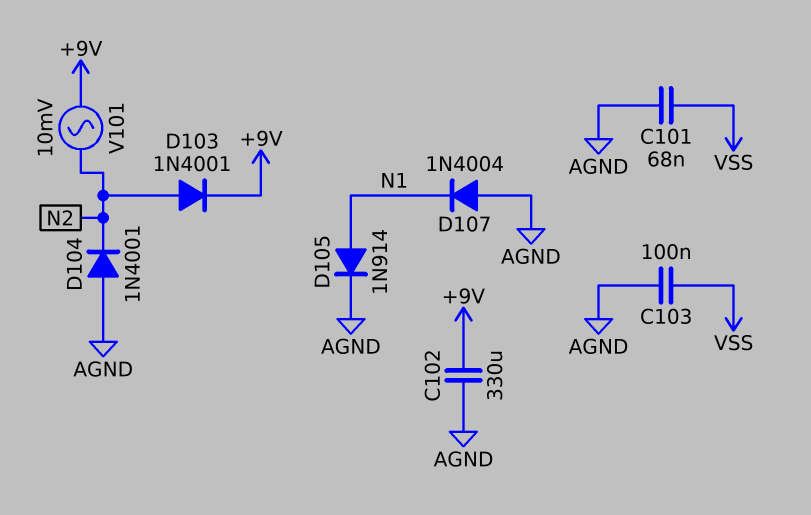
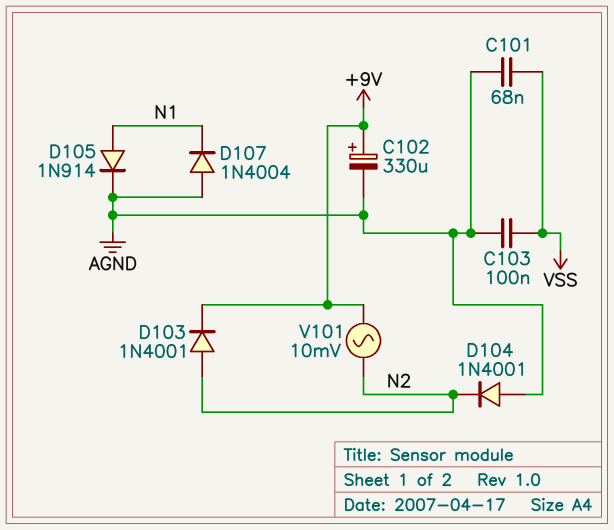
C102: 330uF (+9V, AGND) -> 330uF (plus +9V, minus AGND)

